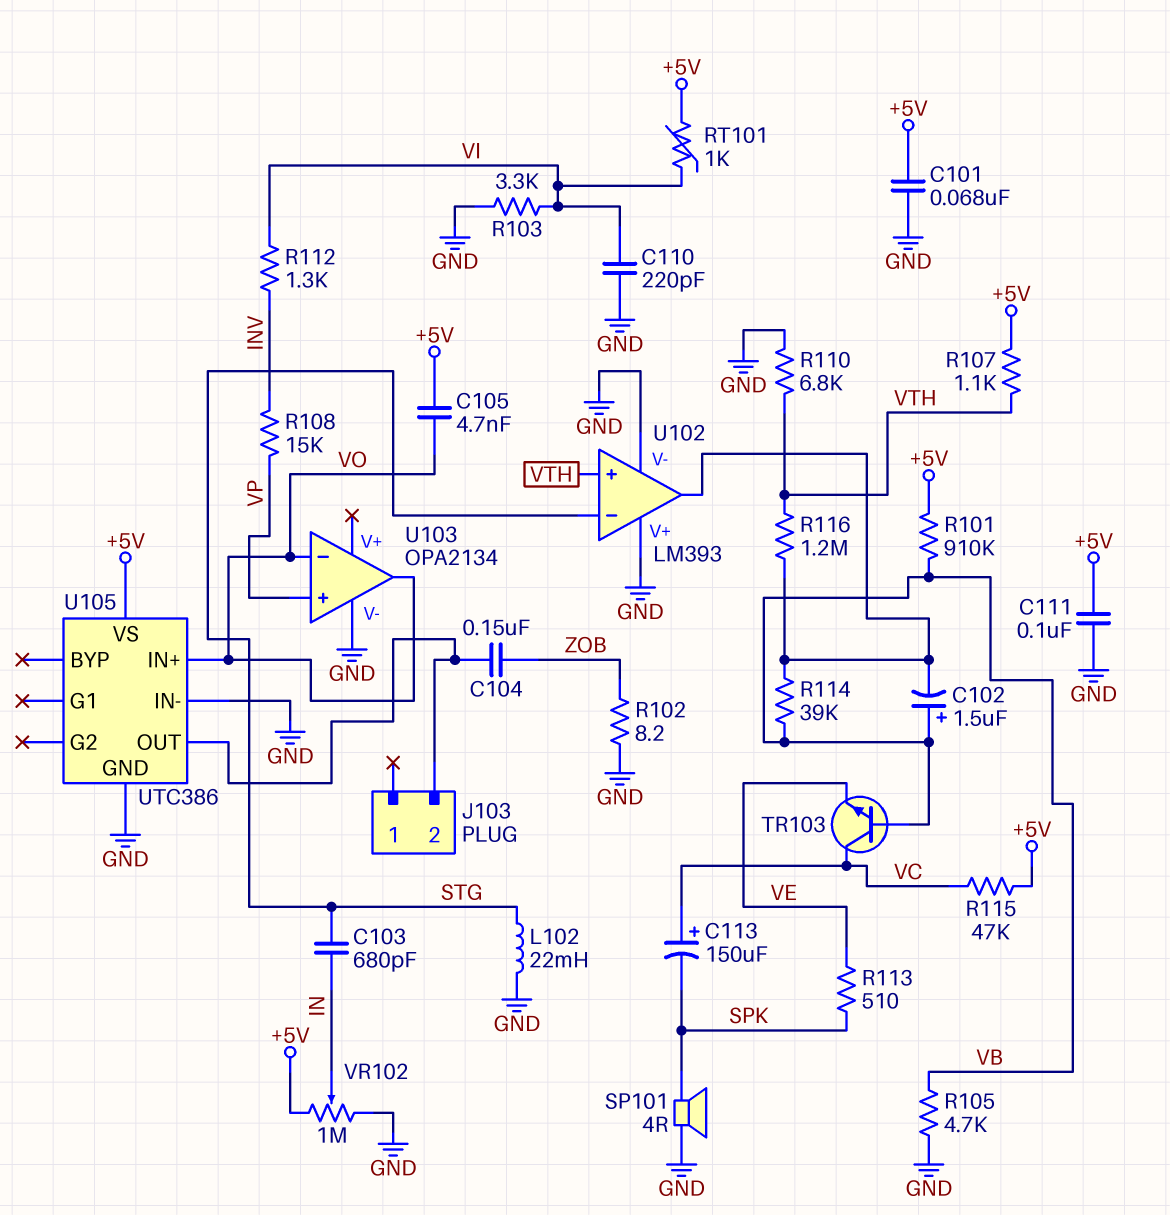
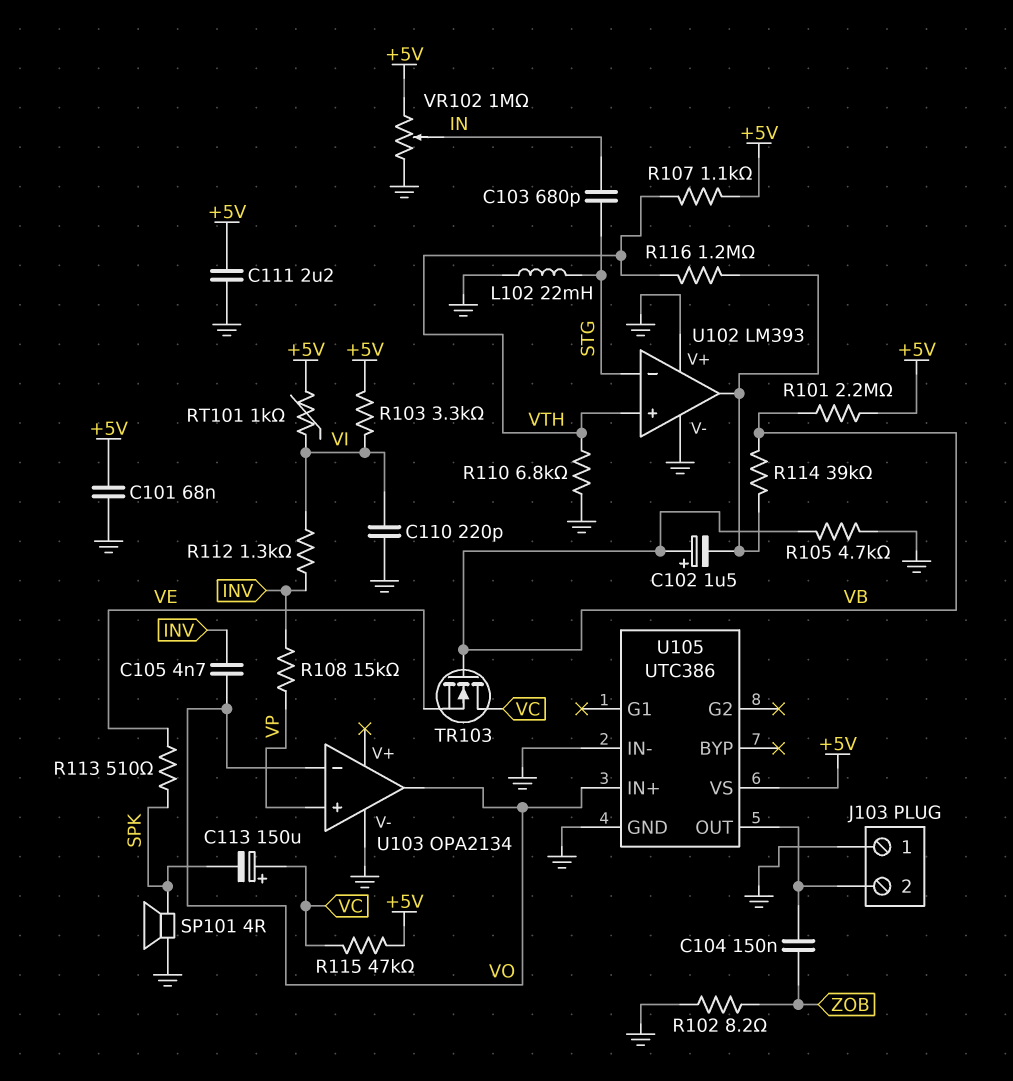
C105: 4.7nF (+5V, VO) -> 4.7nF (INV, VO)
C111: 100nF (+5V, GND) -> 2.2uF (+5V, GND)
J103 pin 1: none -> GND
R101: 910k (+5V, VB) -> 2.2M (+5V, VB)
R103: 3.3k (GND, VI) -> 3.3k (+5V, VI)
TR103: NPN (B VB, C VC, E VE) -> NMOS (G VB, D VC, S VE)

